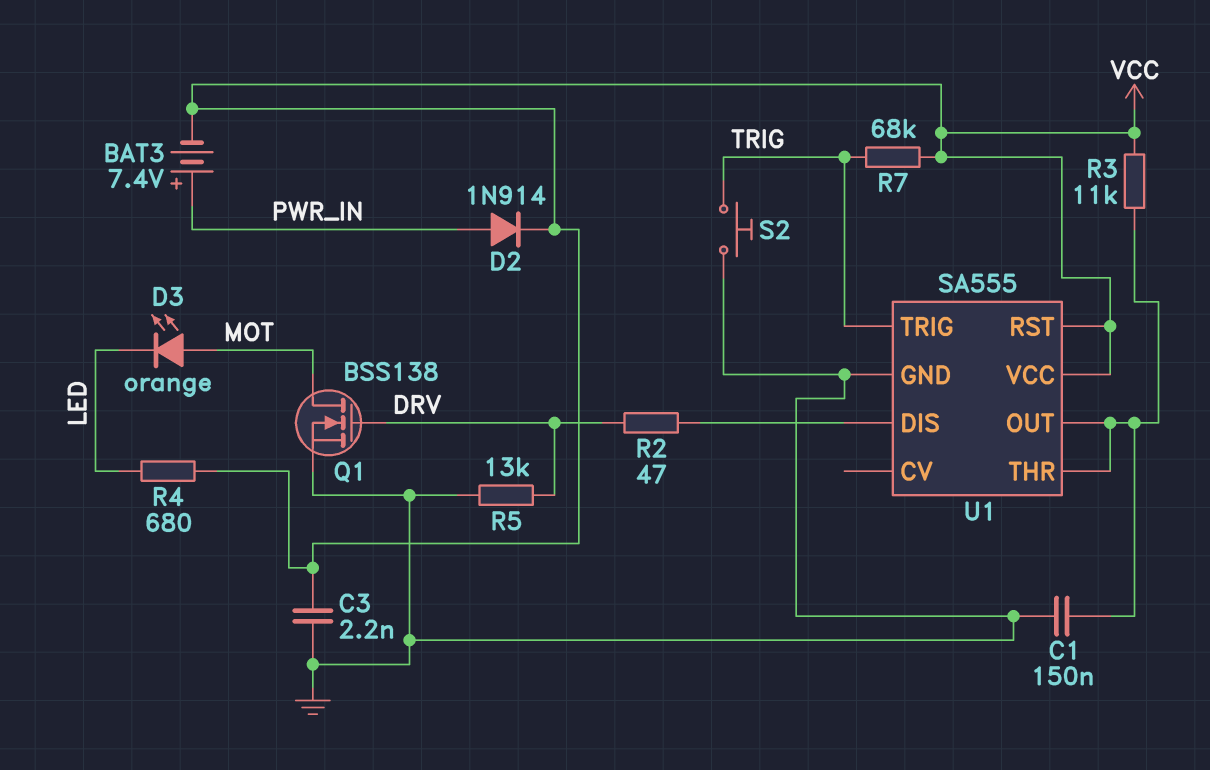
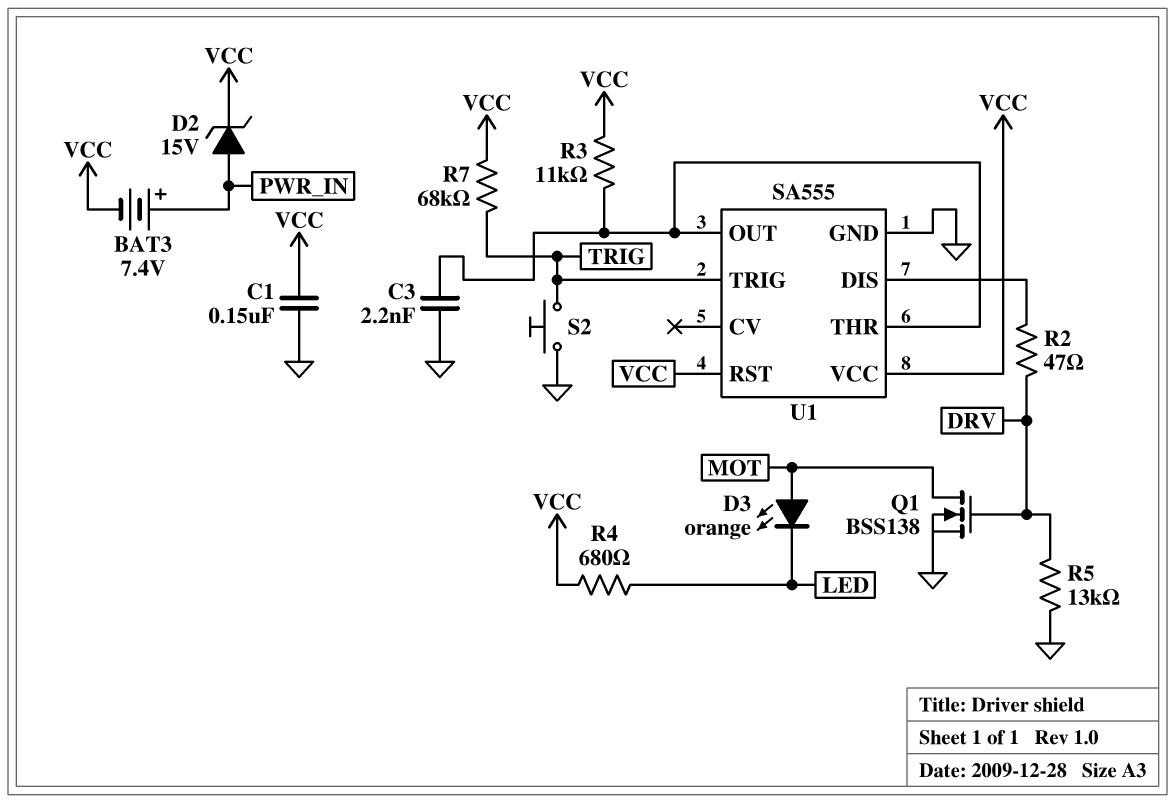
C1: 150nF (GND, U1/OUT) -> 150nF (GND, VCC)
C3: 2.2nF (GND, VCC) -> 2.2nF (GND, U1/OUT)
D2: diode 1N914 (A PWR_IN, K VCC) -> zener 15V (A PWR_IN, K VCC)

